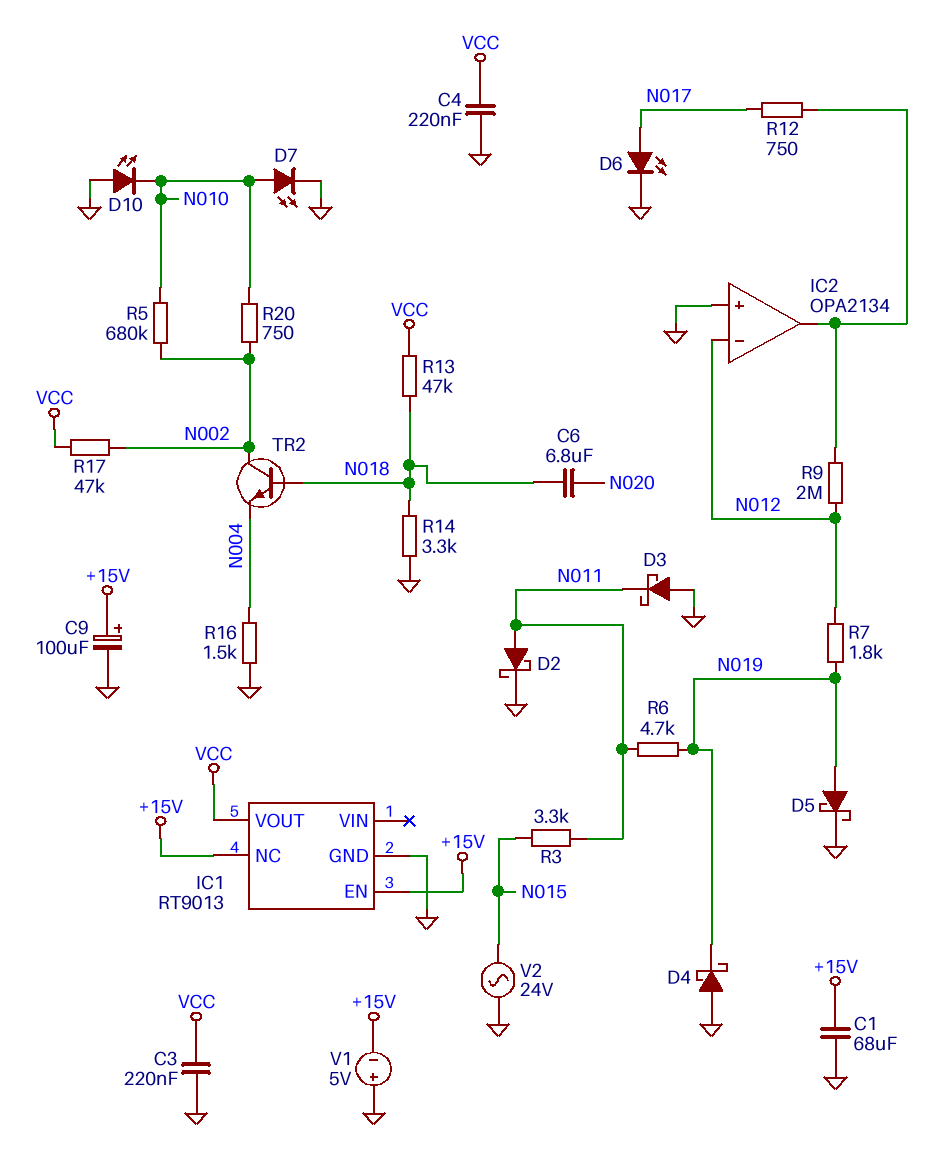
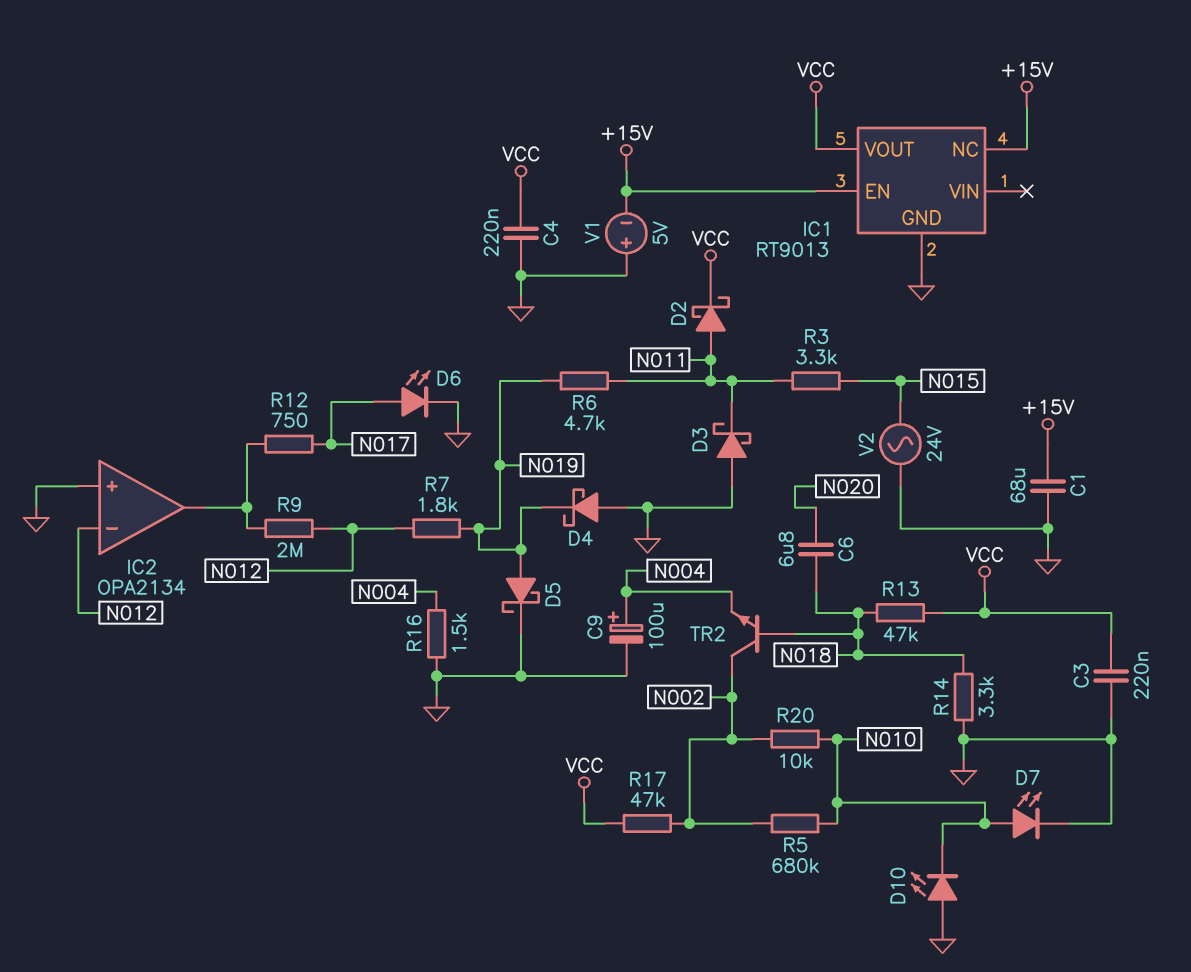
C9: 100uF (plus +15V, minus GND) -> 100uF (plus N004, minus GND)
D2: schottky (A N011, K GND) -> schottky (A N011, K VCC)
R20: 750 (N002, N010) -> 10k (N002, N010)

